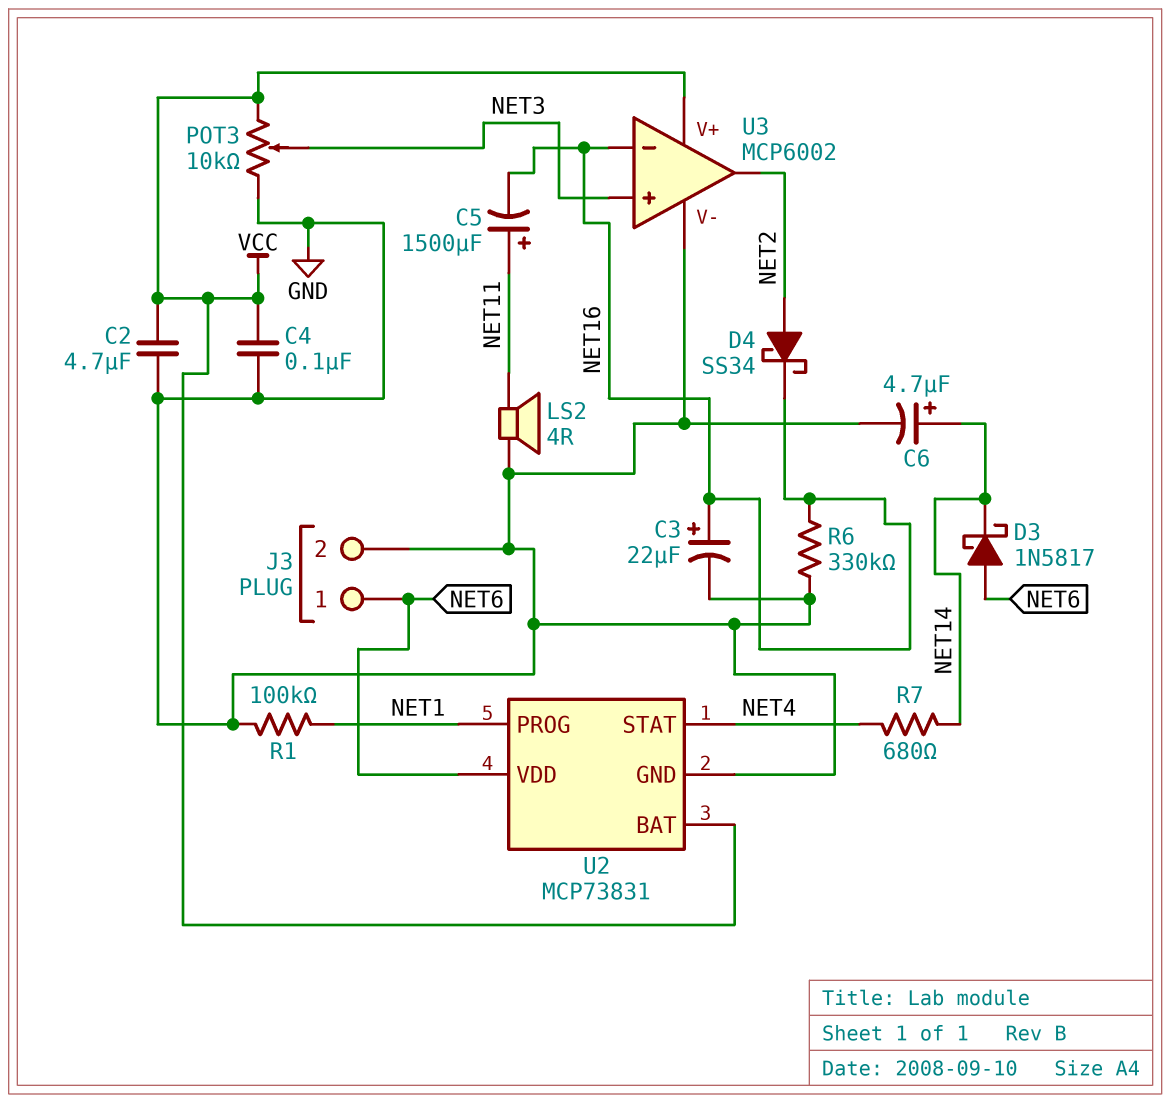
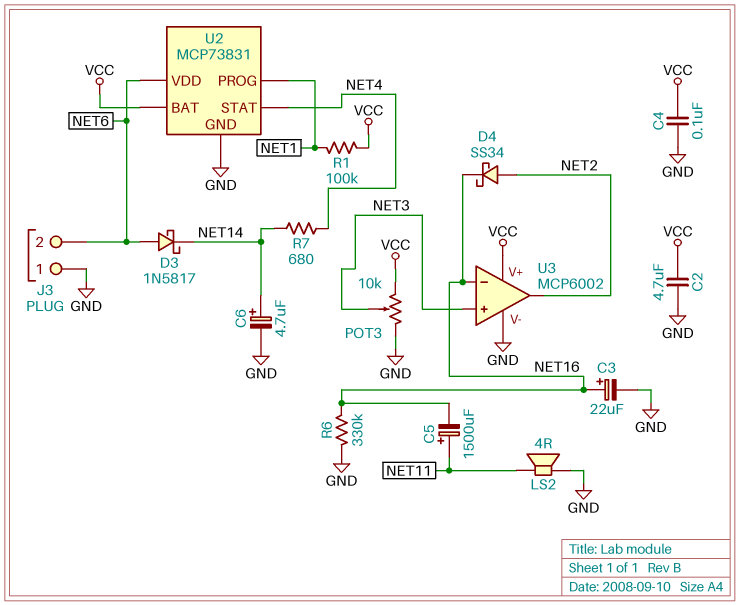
J3 pin 1: NET6 -> GND
J3 pin 2: GND -> NET6
R1: 100k (GND, NET1) -> 100k (NET1, VCC)

